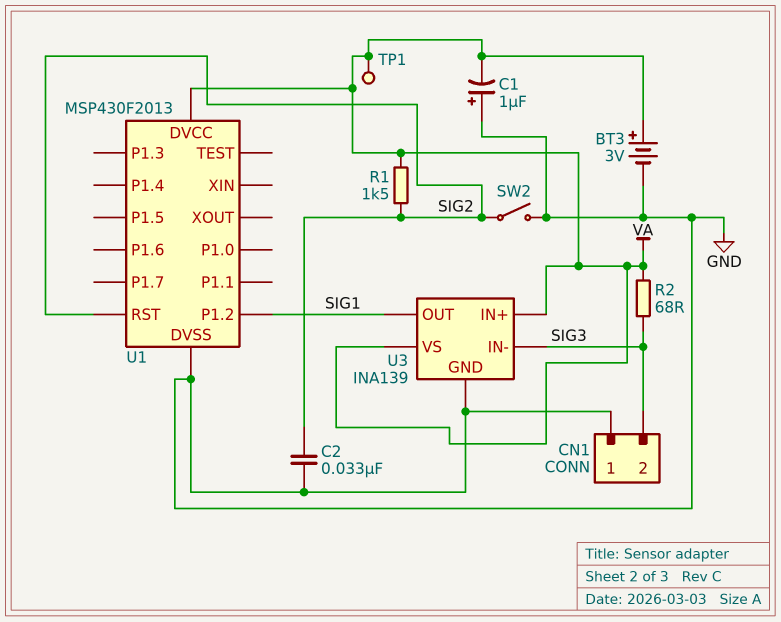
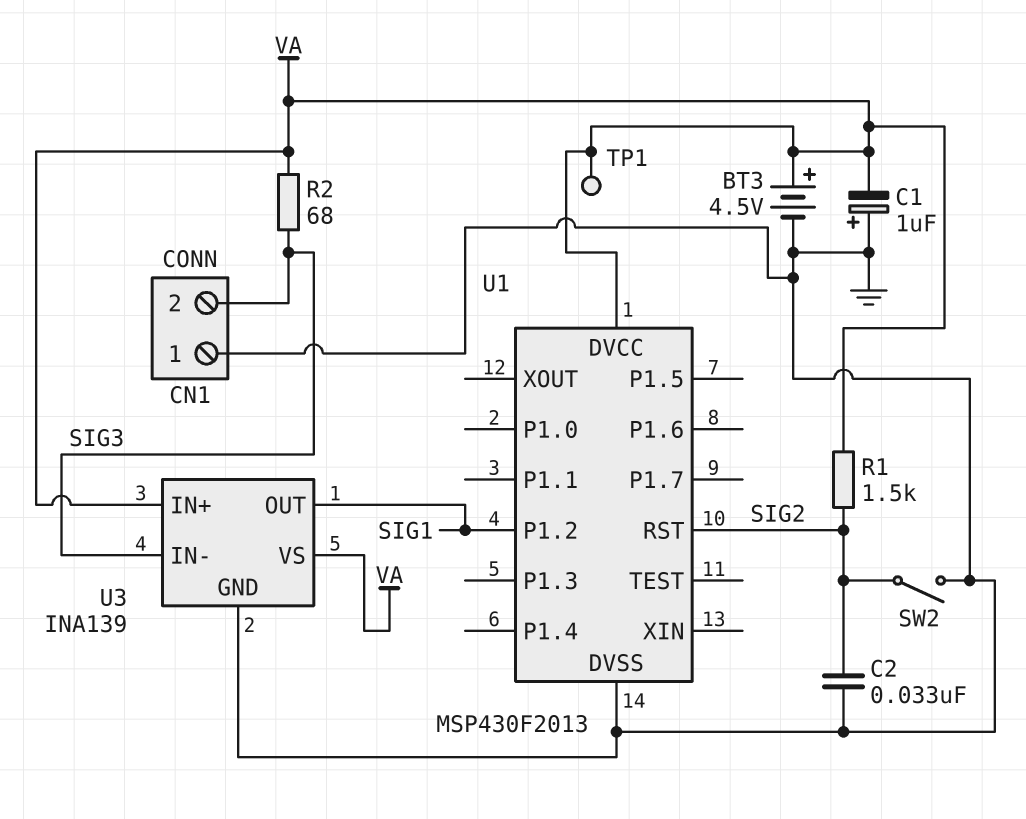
BT3: 3V (plus VA, minus GND) -> 4.5V (plus VA, minus GND)

